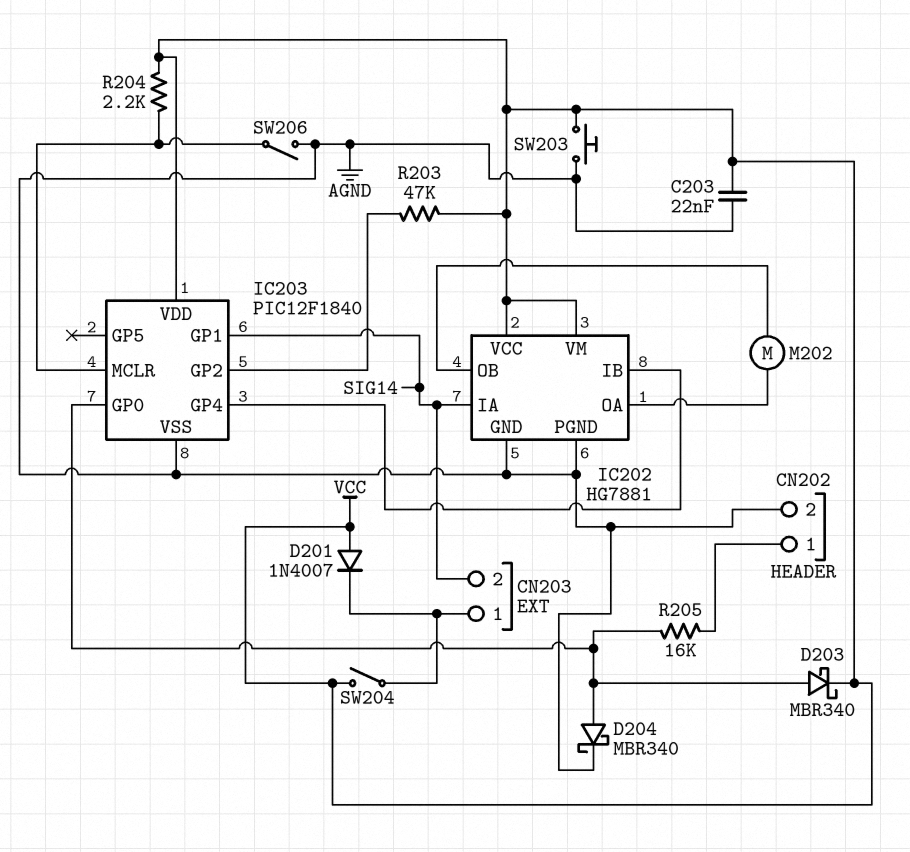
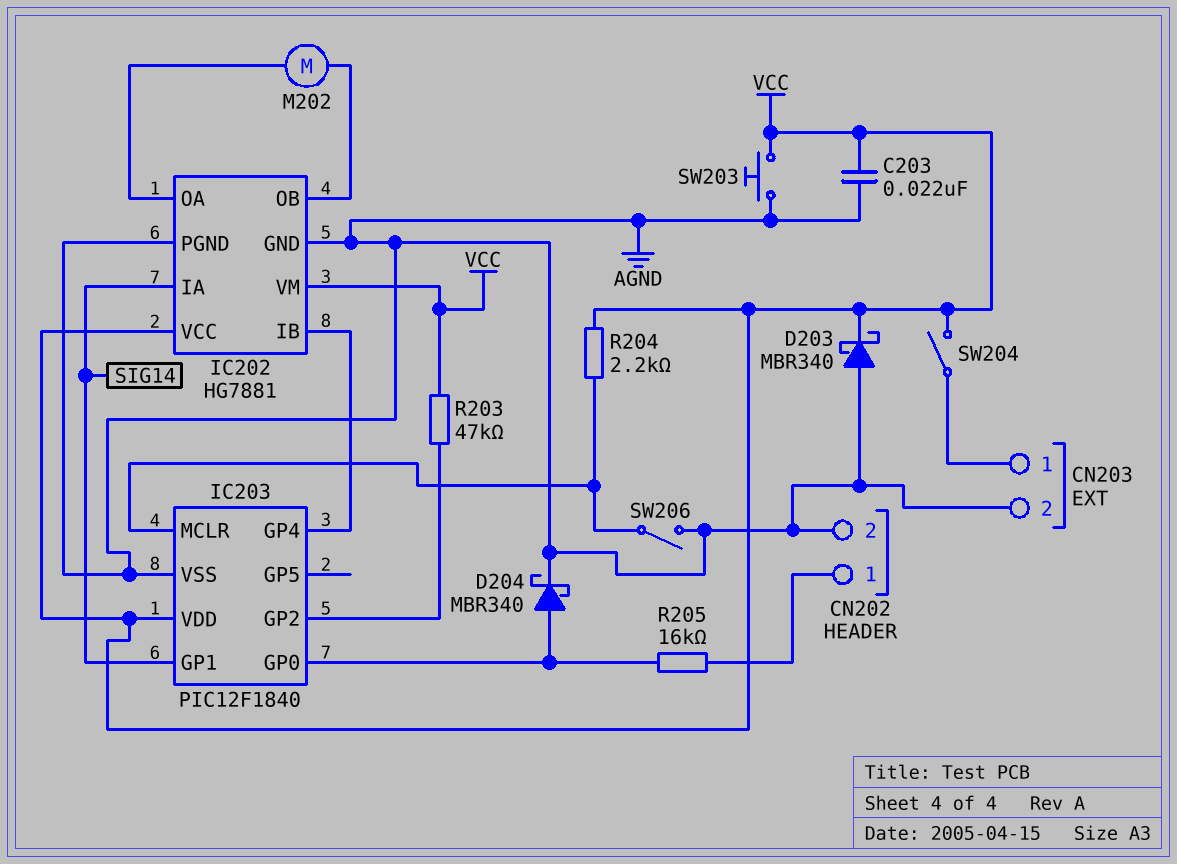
CN203 pin 2: SIG14 -> AGND
D201: diode 1N4007 (A VCC, K CN203/1) -> none
D203: schottky MBR340 (A IC203/GP0, K VCC) -> schottky MBR340 (A AGND, K VCC)

